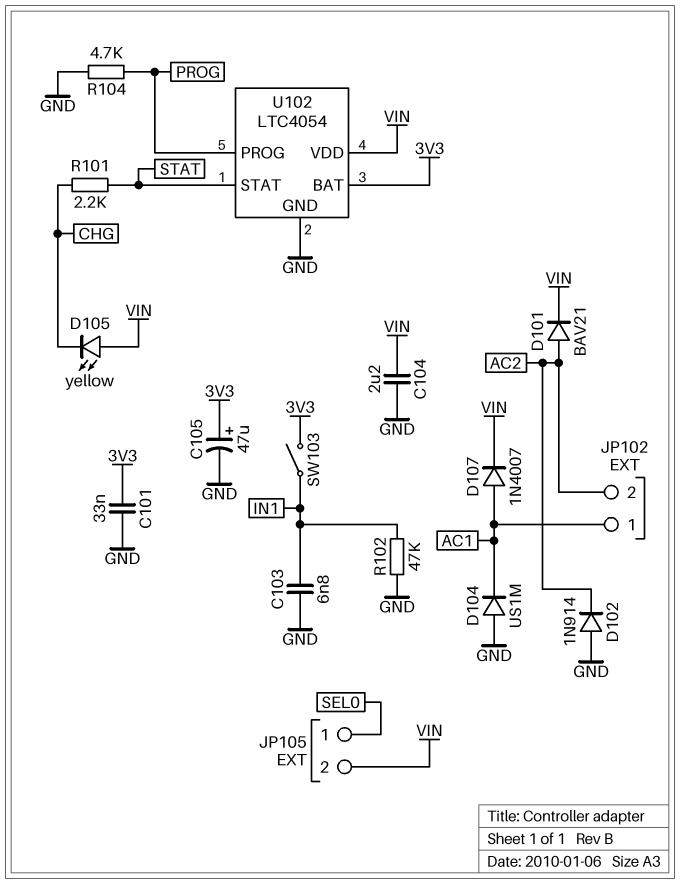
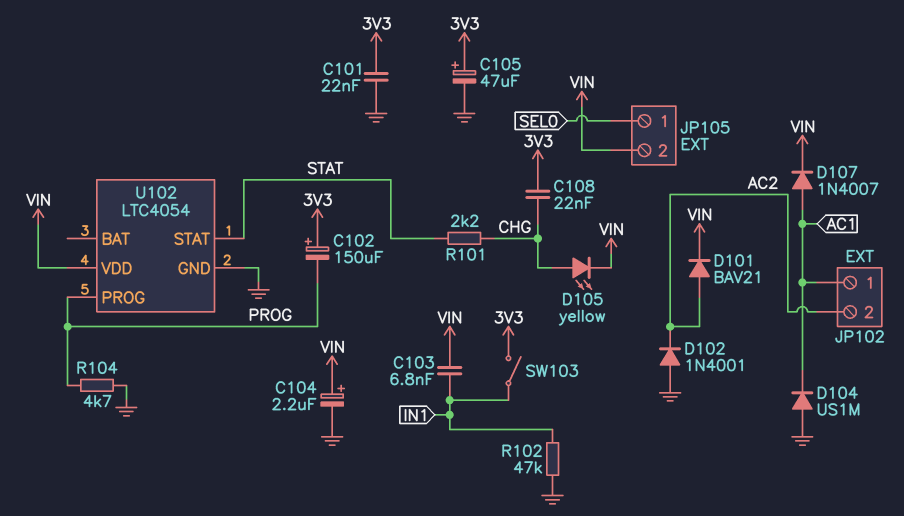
C101: 33nF (3V3, GND) -> 22nF (3V3, GND)
C102: none -> 150uF (plus 3V3, minus PROG)
C103: 6.8nF (GND, IN1) -> 6.8nF (IN1, VIN)
C104: 2.2uF (GND, VIN) -> 2.2uF (plus VIN, minus GND)
C108: none -> 22nF (3V3, CHG)
D102: diode 1N914 (A GND, K AC2) -> diode 1N4001 (A GND, K AC2)
D105: LED yellow (A VIN, K CHG) -> LED yellow (A CHG, K VIN)
U102 pin BAT: 3V3 -> none

